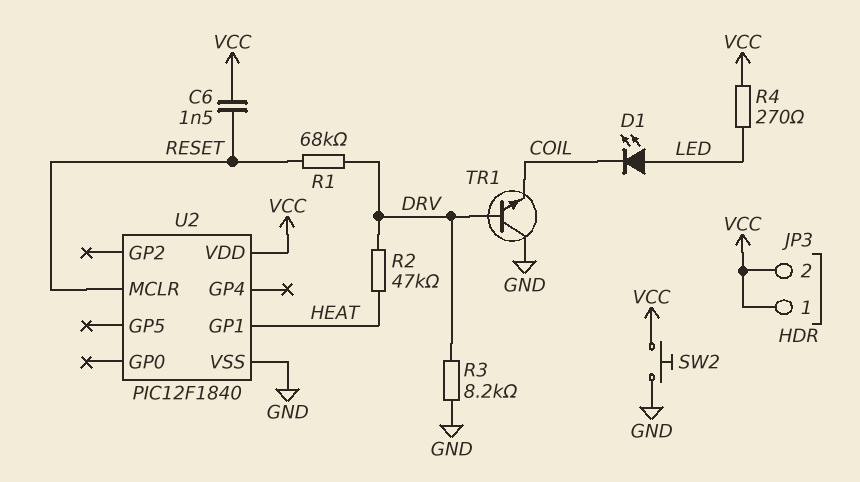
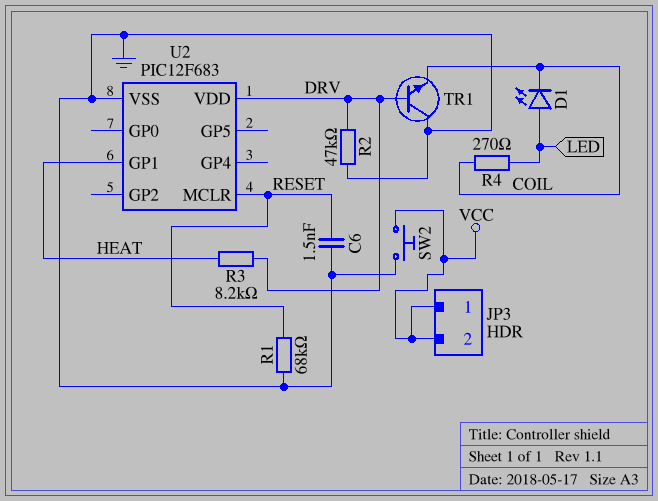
C6: 1.5nF (RESET, VCC) -> 1.5nF (GND, RESET)
R1: 68k (DRV, RESET) -> 68k (GND, RESET)
R2: 47k (DRV, HEAT) -> 47k (DRV, GND)
R3: 8.2k (DRV, GND) -> 8.2k (DRV, HEAT)
R4: 270 (LED, VCC) -> 270 (COIL, LED)
U2: PIC12F1840 -> PIC12F683
U2 pin VDD: VCC -> DRV

